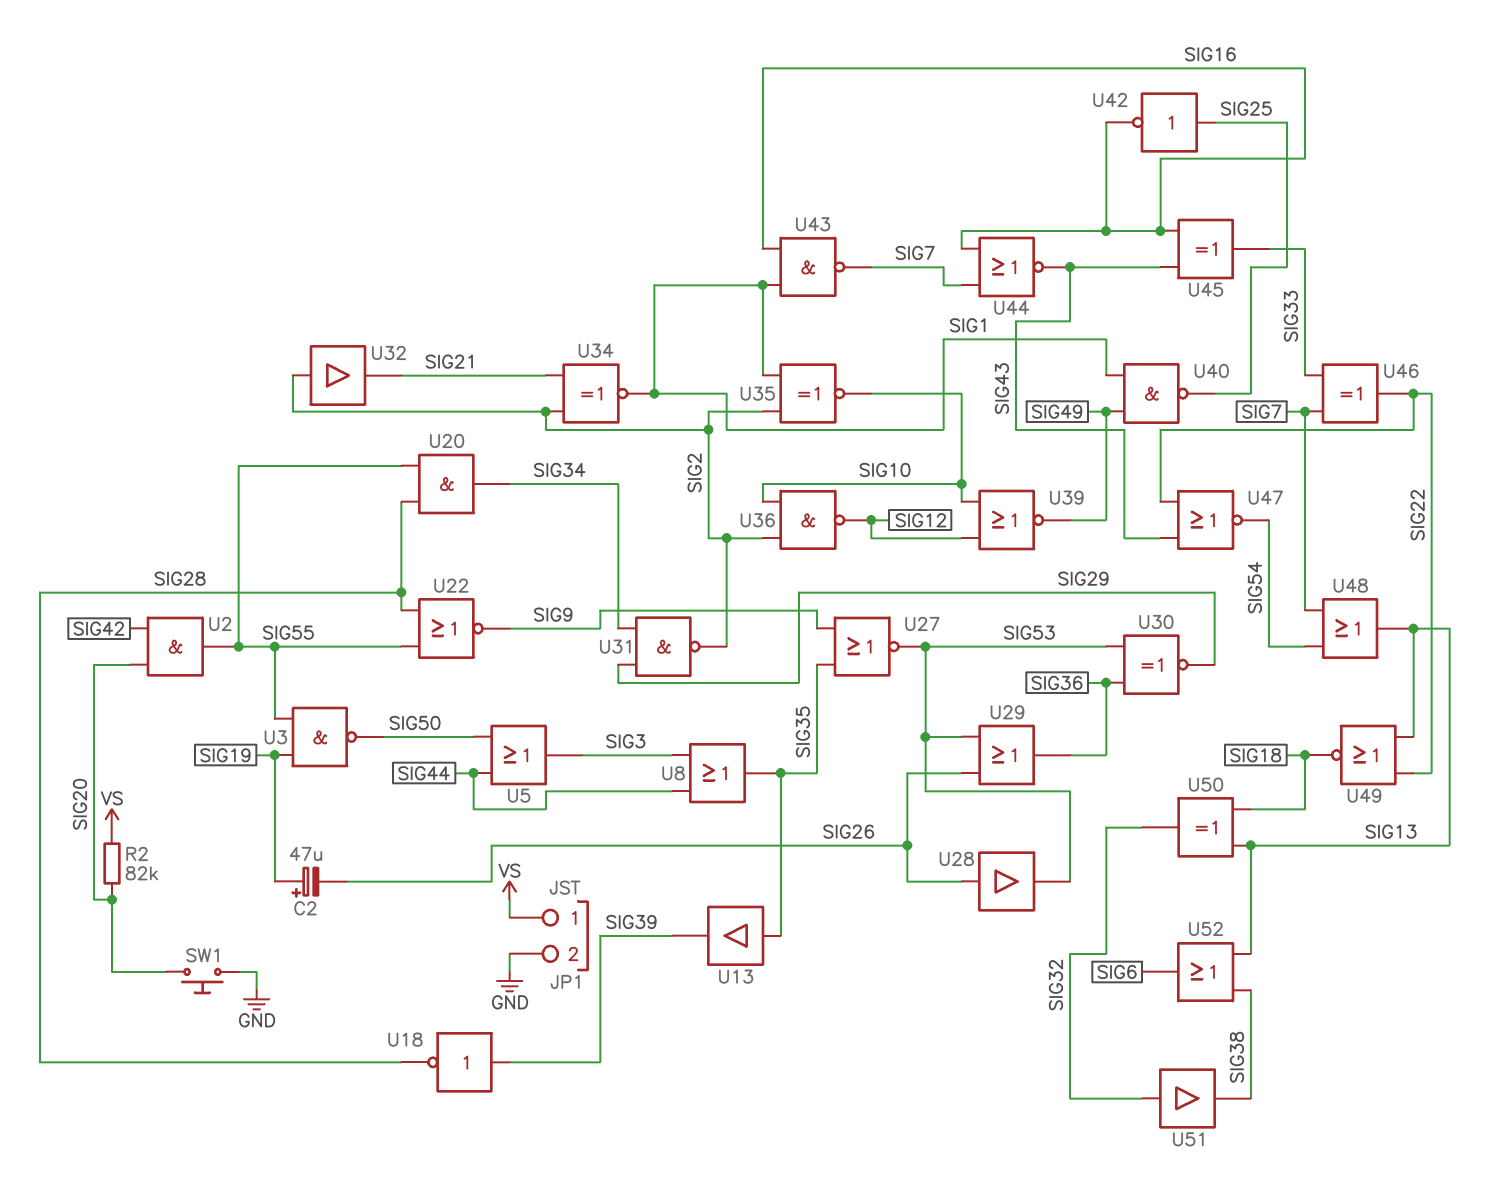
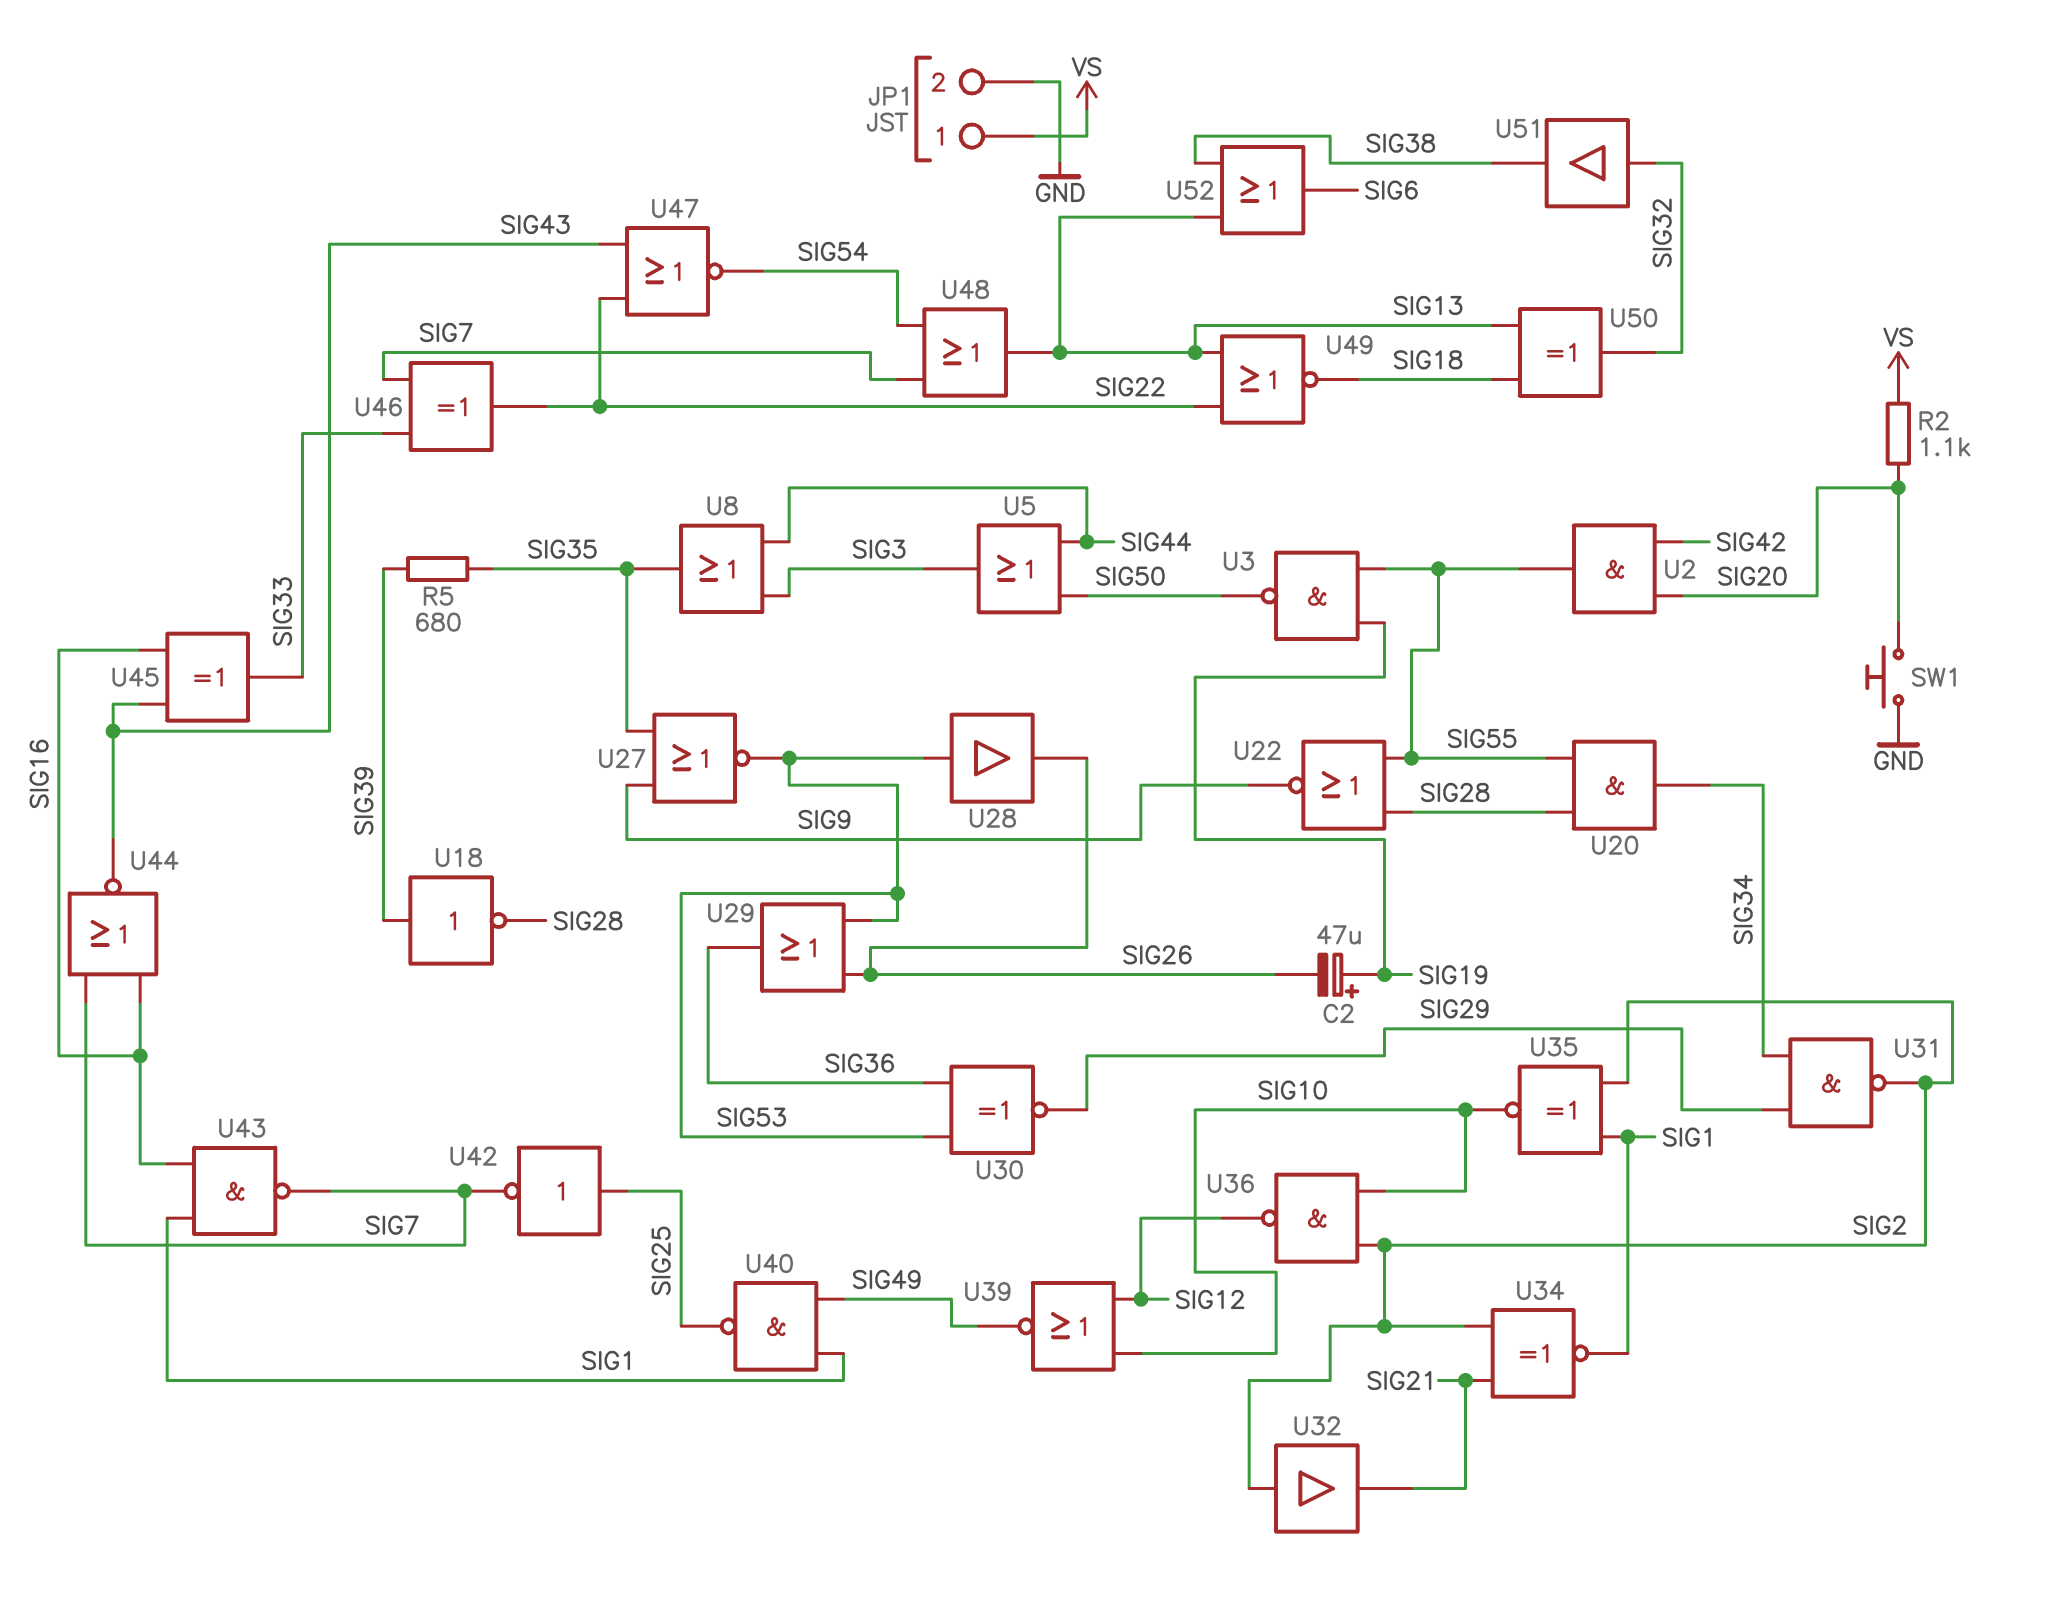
R2: 82k (SIG20, VS) -> 1.1k (SIG20, VS)
R5: none -> 680 (SIG35, SIG39)
U13: buffer (in SIG35, out SIG39) -> none
U28: buffer (in SIG26, out SIG53) -> buffer (in SIG53, out SIG26)
U42: NOT (in SIG25, out SIG16) -> NOT (in SIG25, out SIG7)

